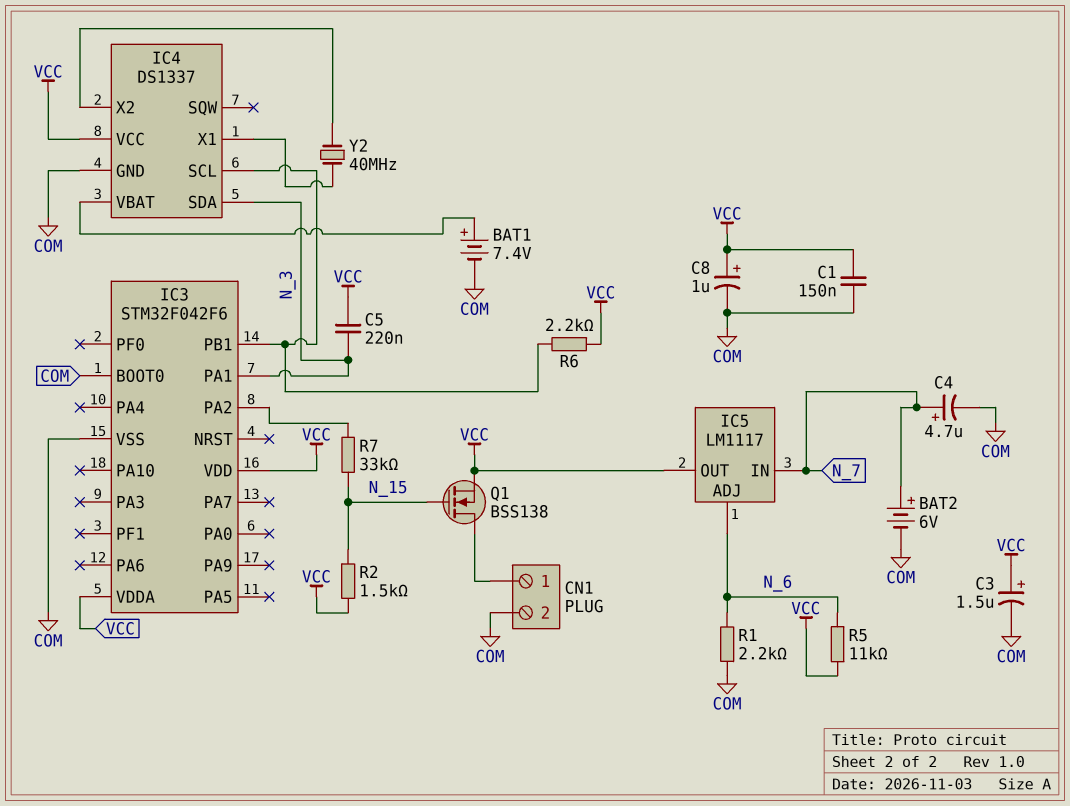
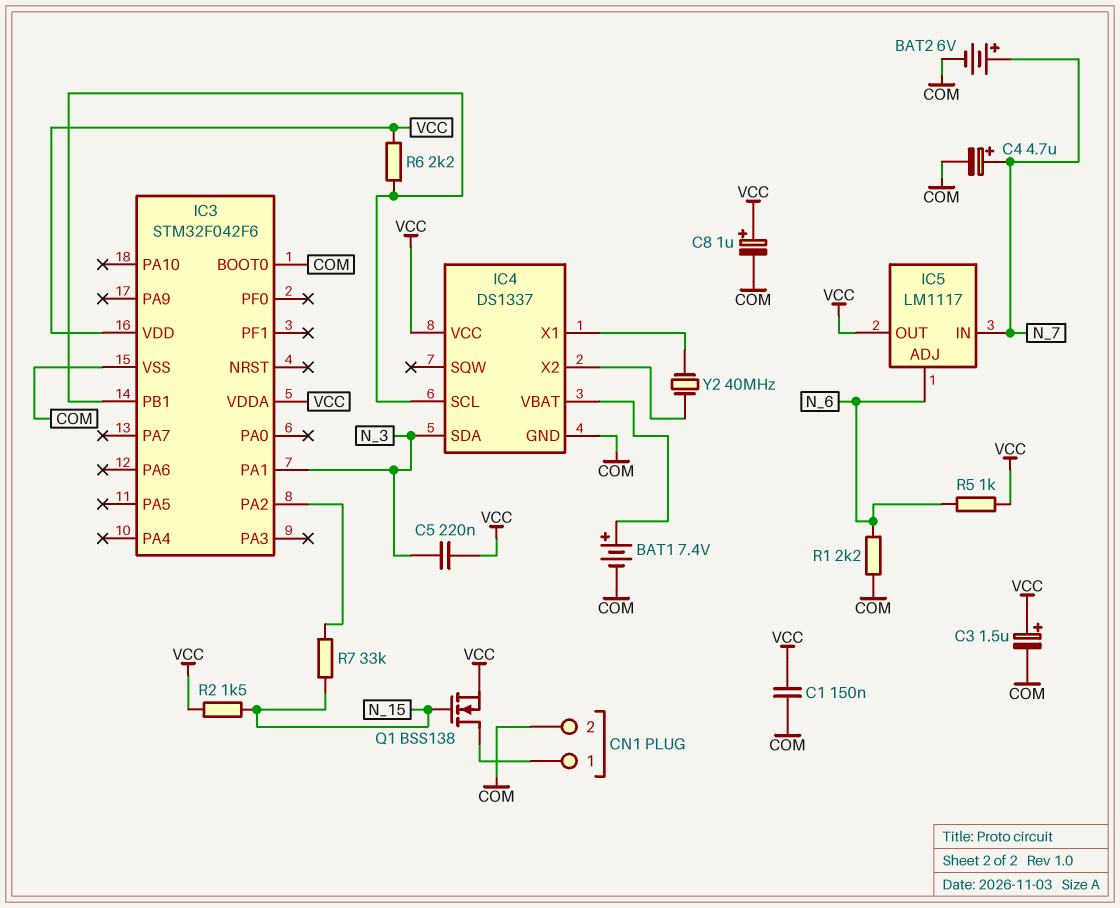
R5: 11k (N_6, VCC) -> 1k (N_6, VCC)

